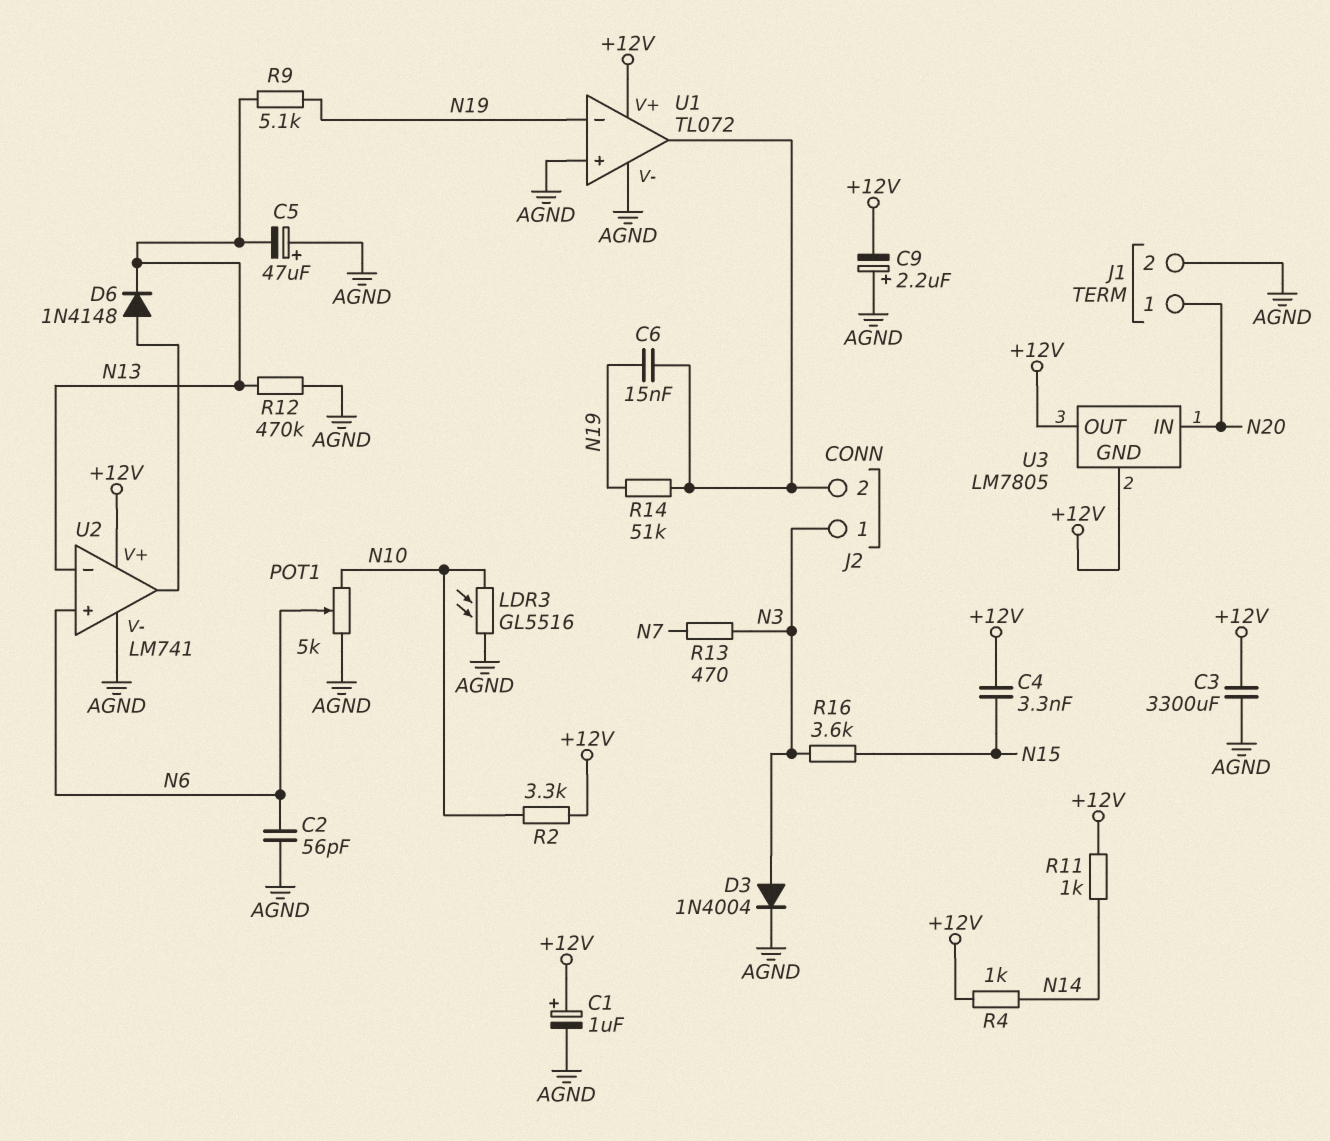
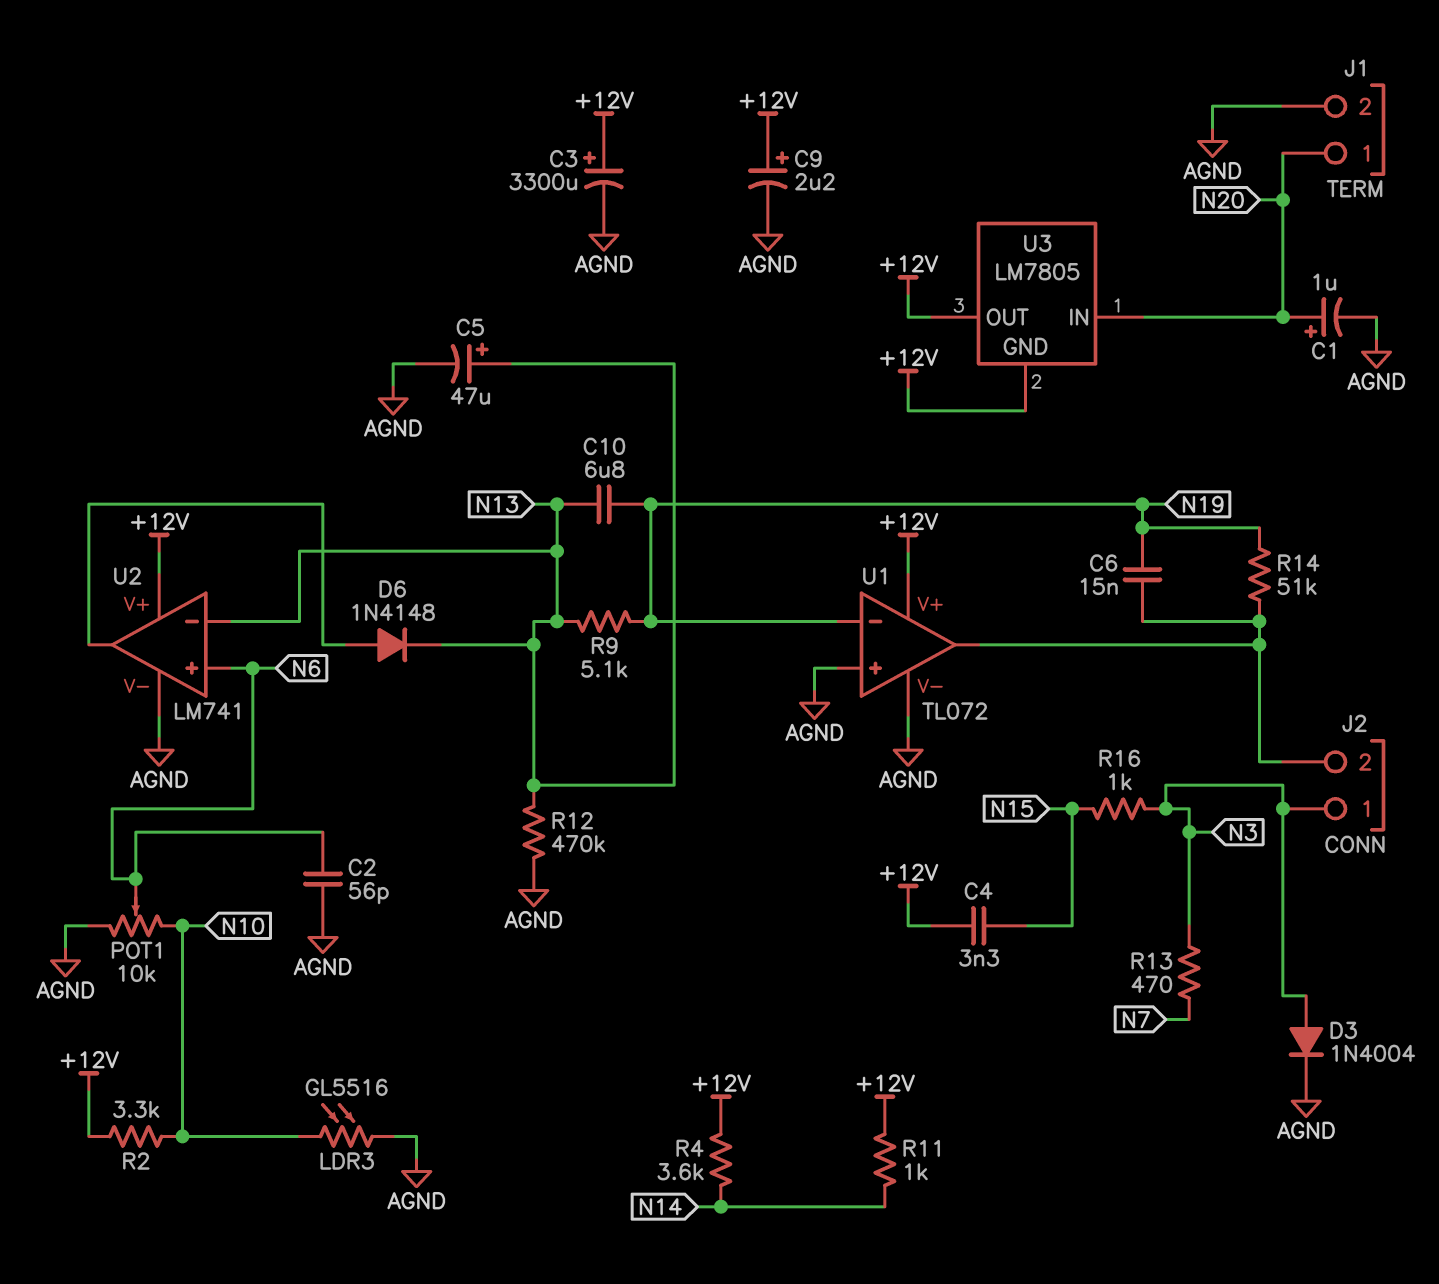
C1: 1uF (plus +12V, minus AGND) -> 1uF (plus N20, minus AGND)
C3: 3300uF (+12V, AGND) -> 3300uF (plus +12V, minus AGND)
C5: 47uF (plus AGND, minus N13) -> 47uF (plus N13, minus AGND)
C9: 2.2uF (plus AGND, minus +12V) -> 2.2uF (plus +12V, minus AGND)
C10: none -> 6.8uF (N13, N19)
POT1: 5k (AGND, N10, wiper N6) -> 10k (AGND, N10, wiper N6)
R4: 1k (+12V, N14) -> 3.6k (+12V, N14)
R16: 3.6k (N3, N15) -> 1k (N3, N15)

